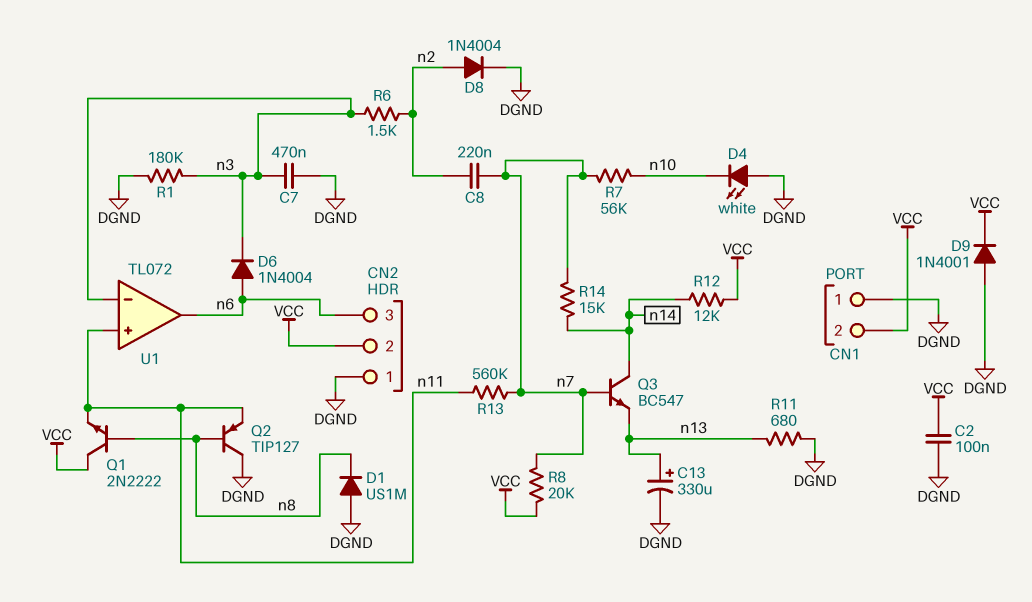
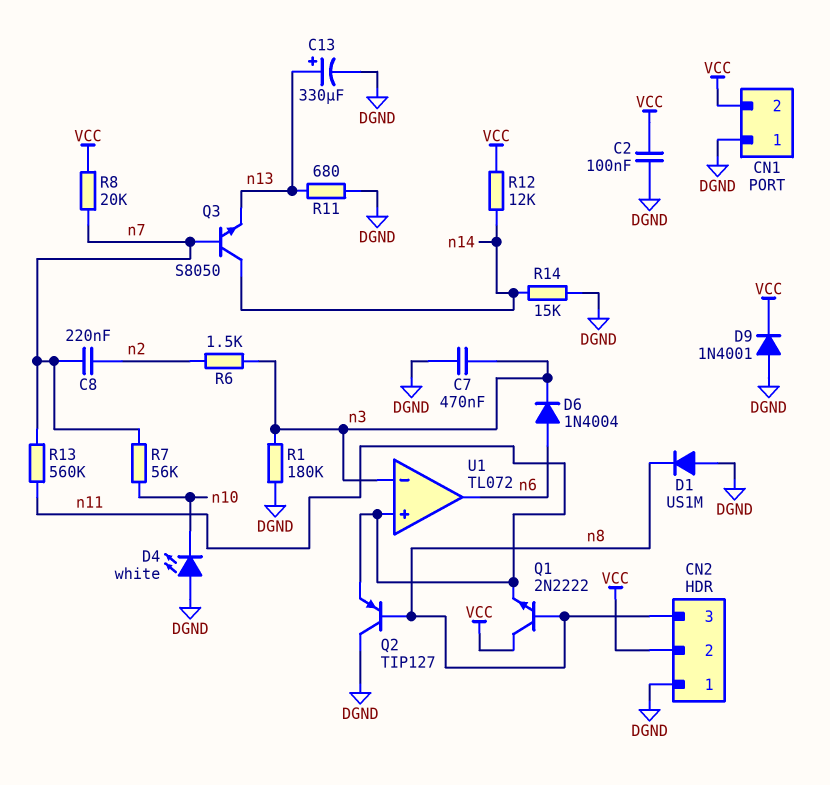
CN2 pin 3: n6 -> n8
D8: diode 1N4004 (A n2, K DGND) -> none
Q3: NPN BC547 (B n7, C n14, E n13) -> NPN S8050 (B n7, C n14, E n13)
R14: 15k (n7, n14) -> 15k (DGND, n14)

